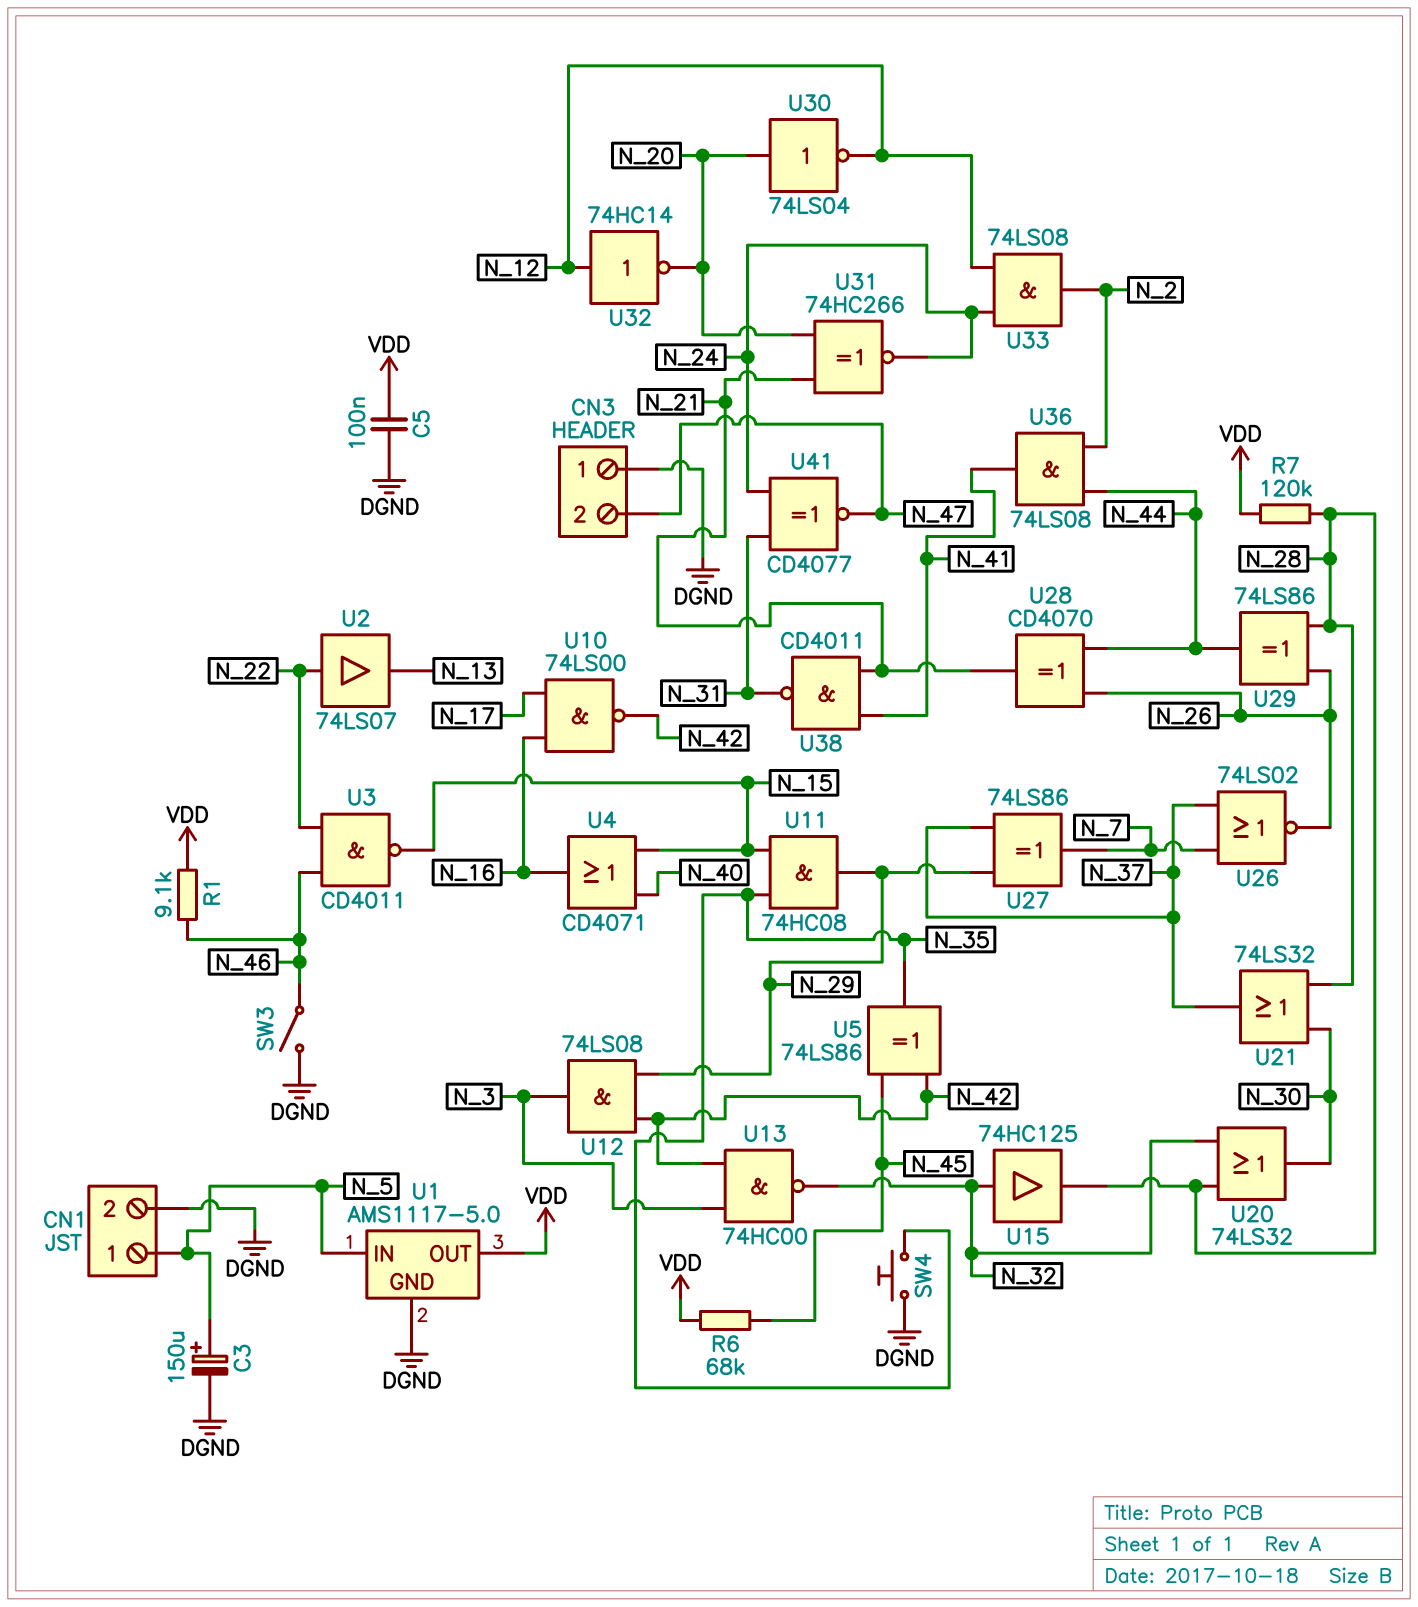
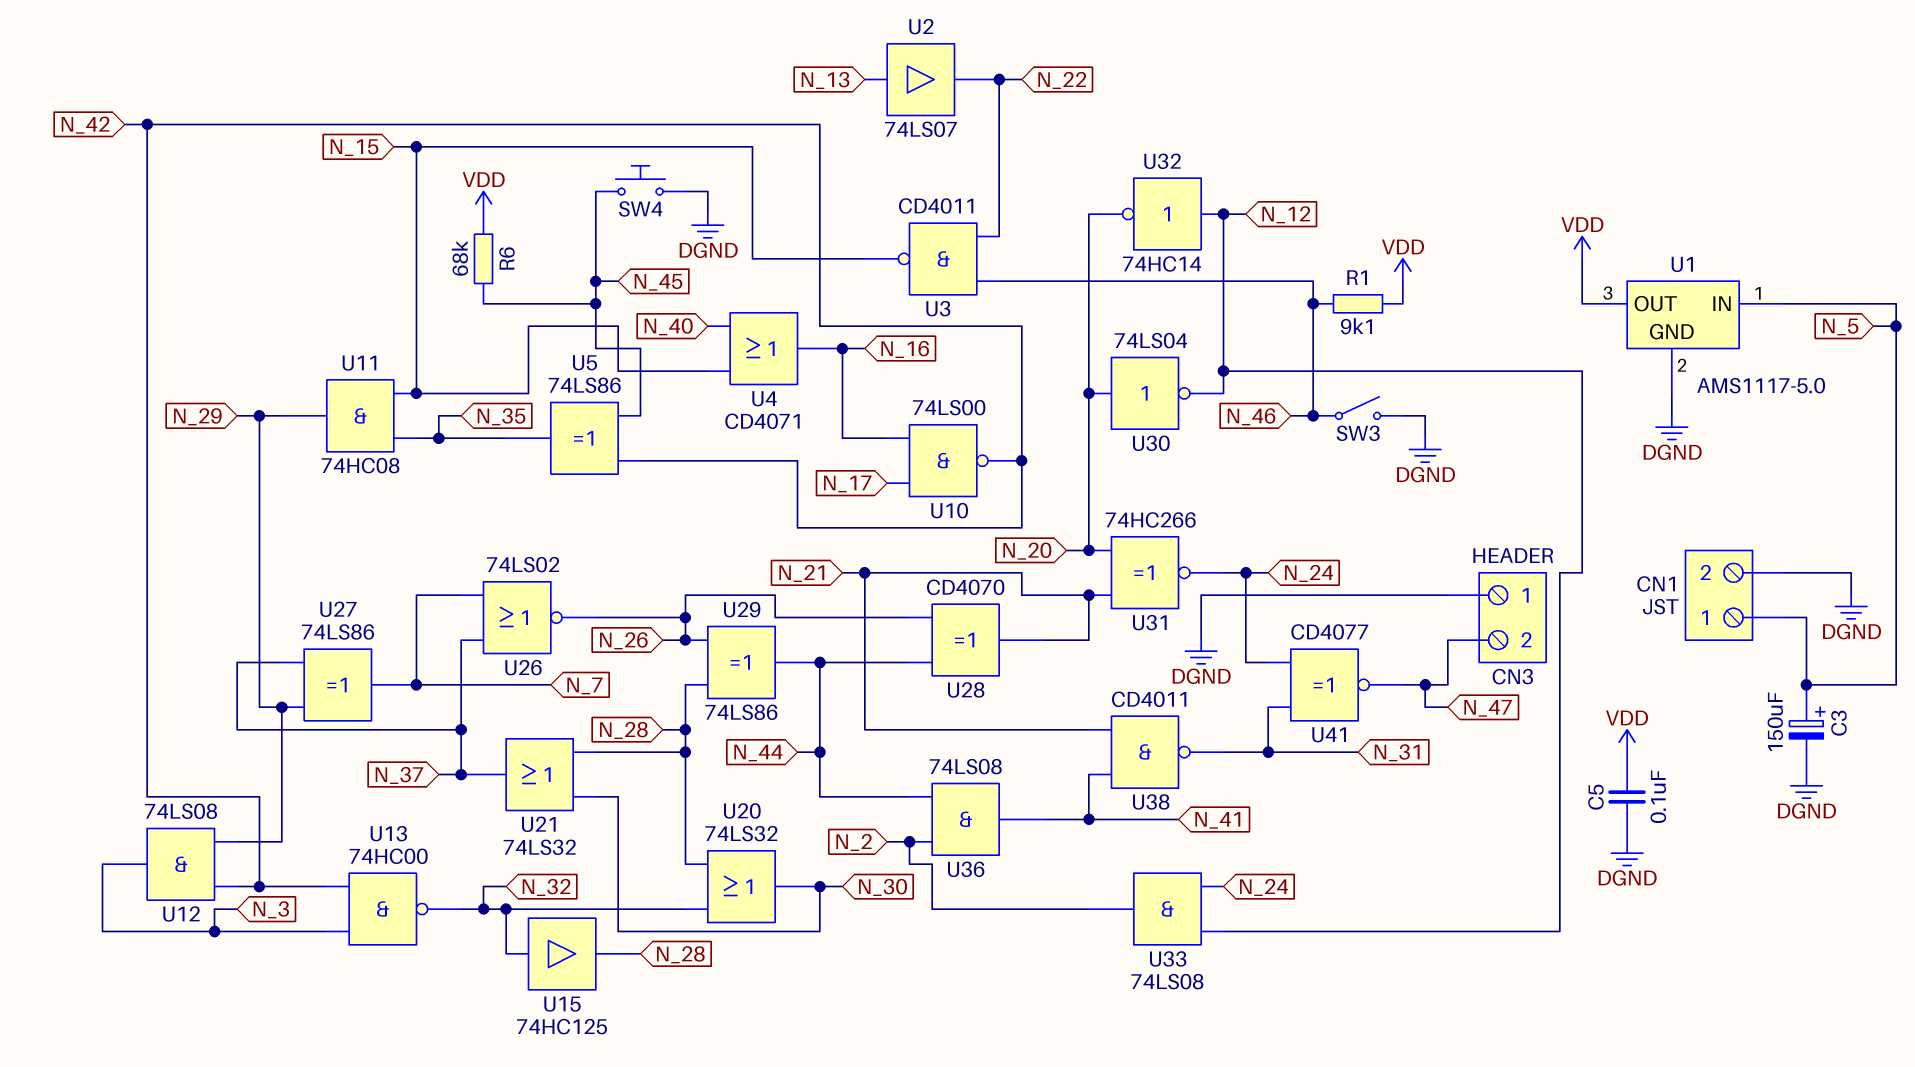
R7: 120k (N_28, VDD) -> none
SW4: button (DGND, N_35) -> button (DGND, N_45)
U2: buffer 74LS07 (in N_22, out N_13) -> buffer 74LS07 (in N_13, out N_22)

